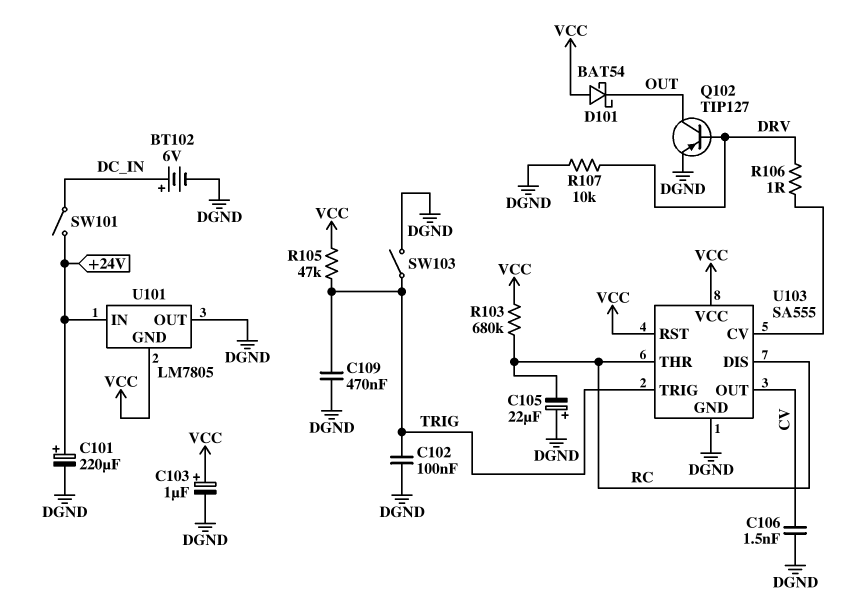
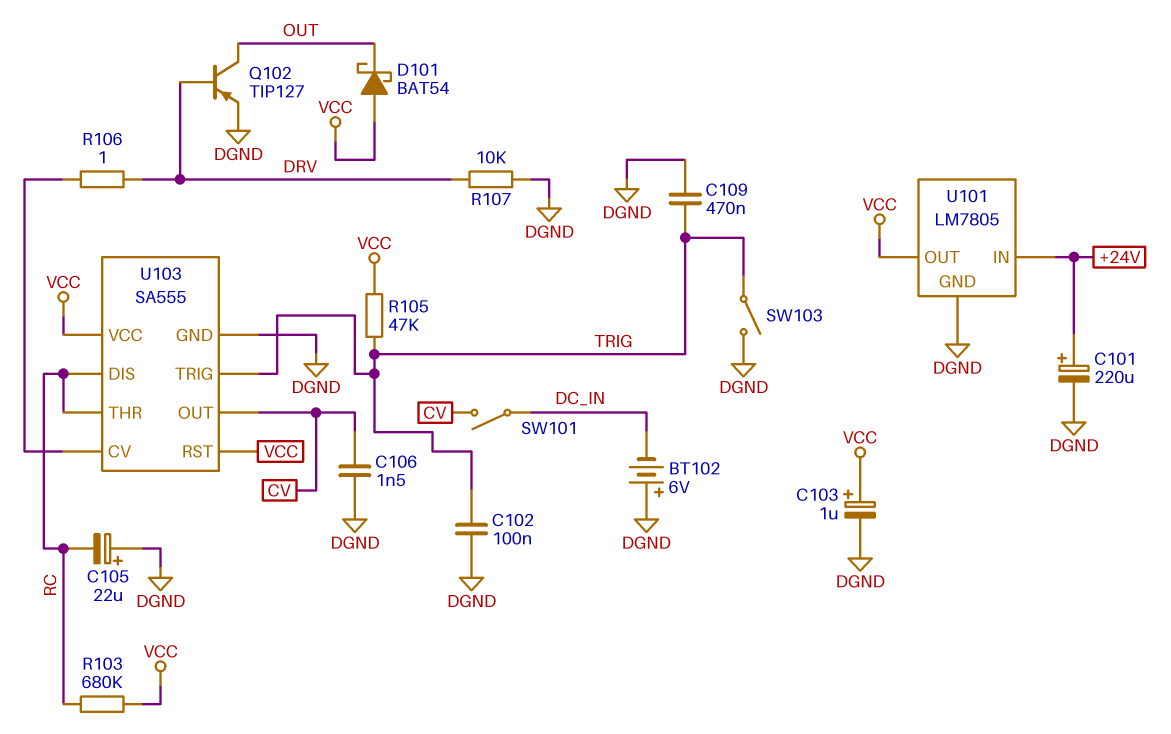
BT102: 6V (plus DC_IN, minus DGND) -> 6V (plus DGND, minus DC_IN)
SW101: switch (+24V, DC_IN) -> switch (CV, DC_IN)
U101 pin GND: VCC -> DGND
U101 pin OUT: DGND -> VCC

